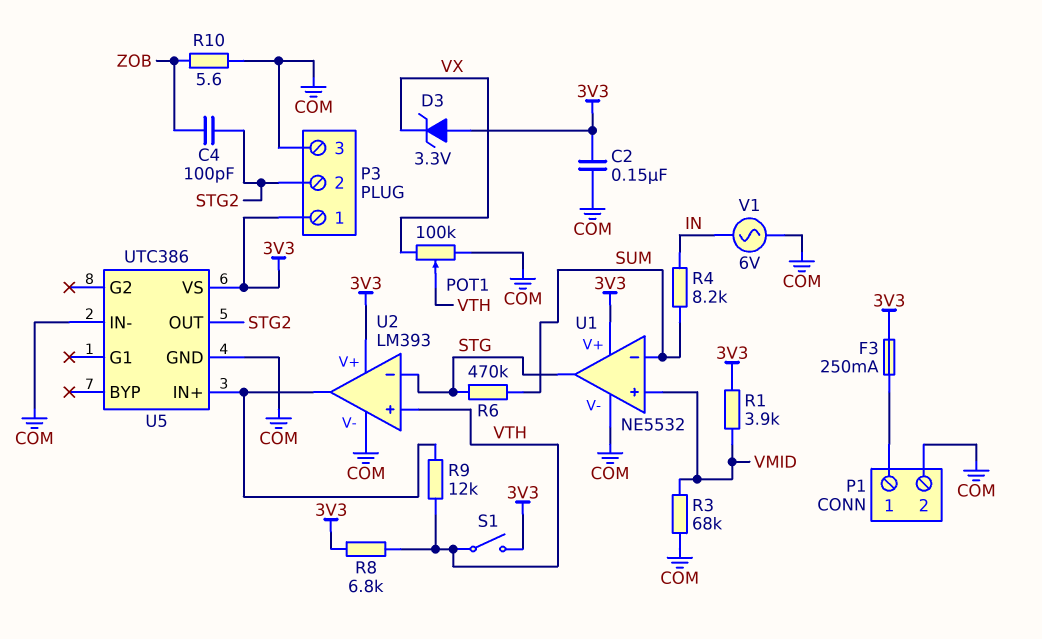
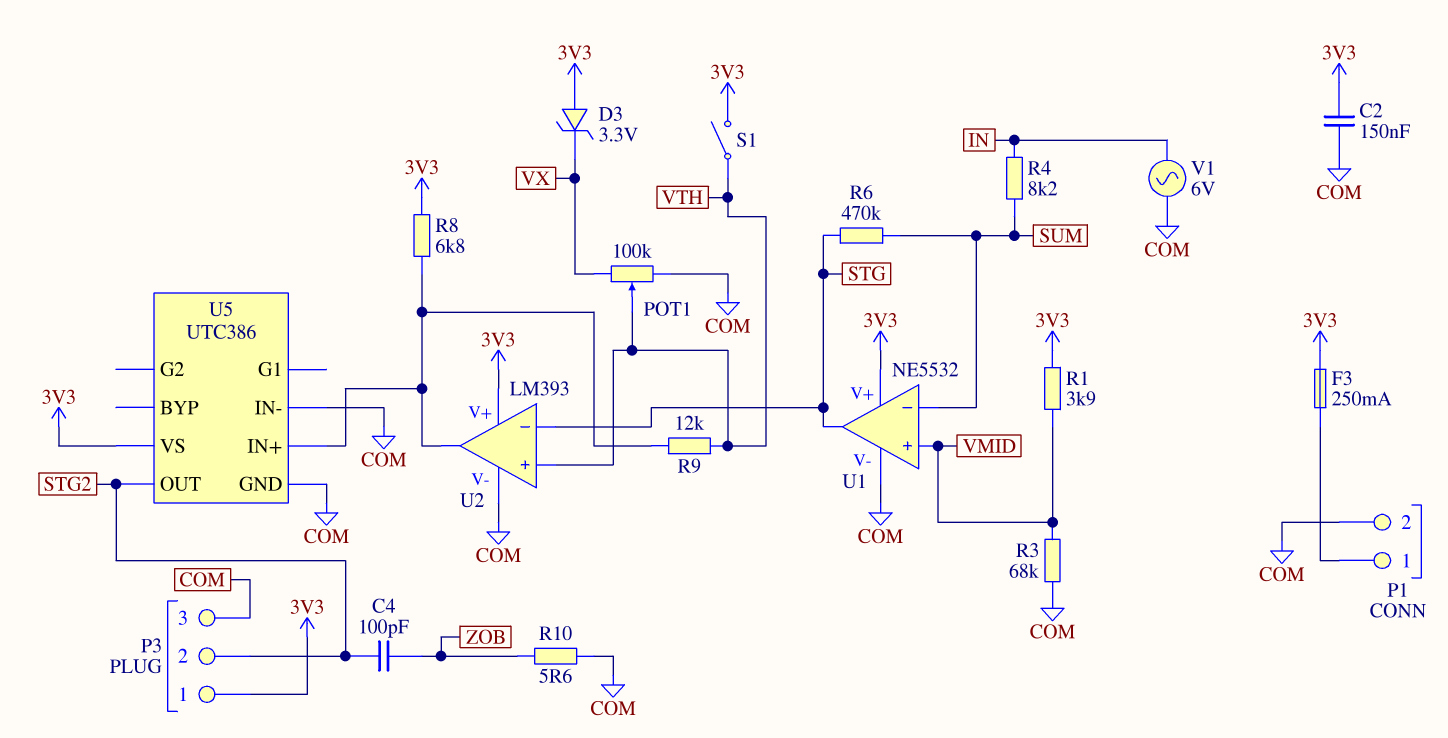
R8: 6.8k (3V3, VTH) -> 6.8k (3V3, U2/out)

